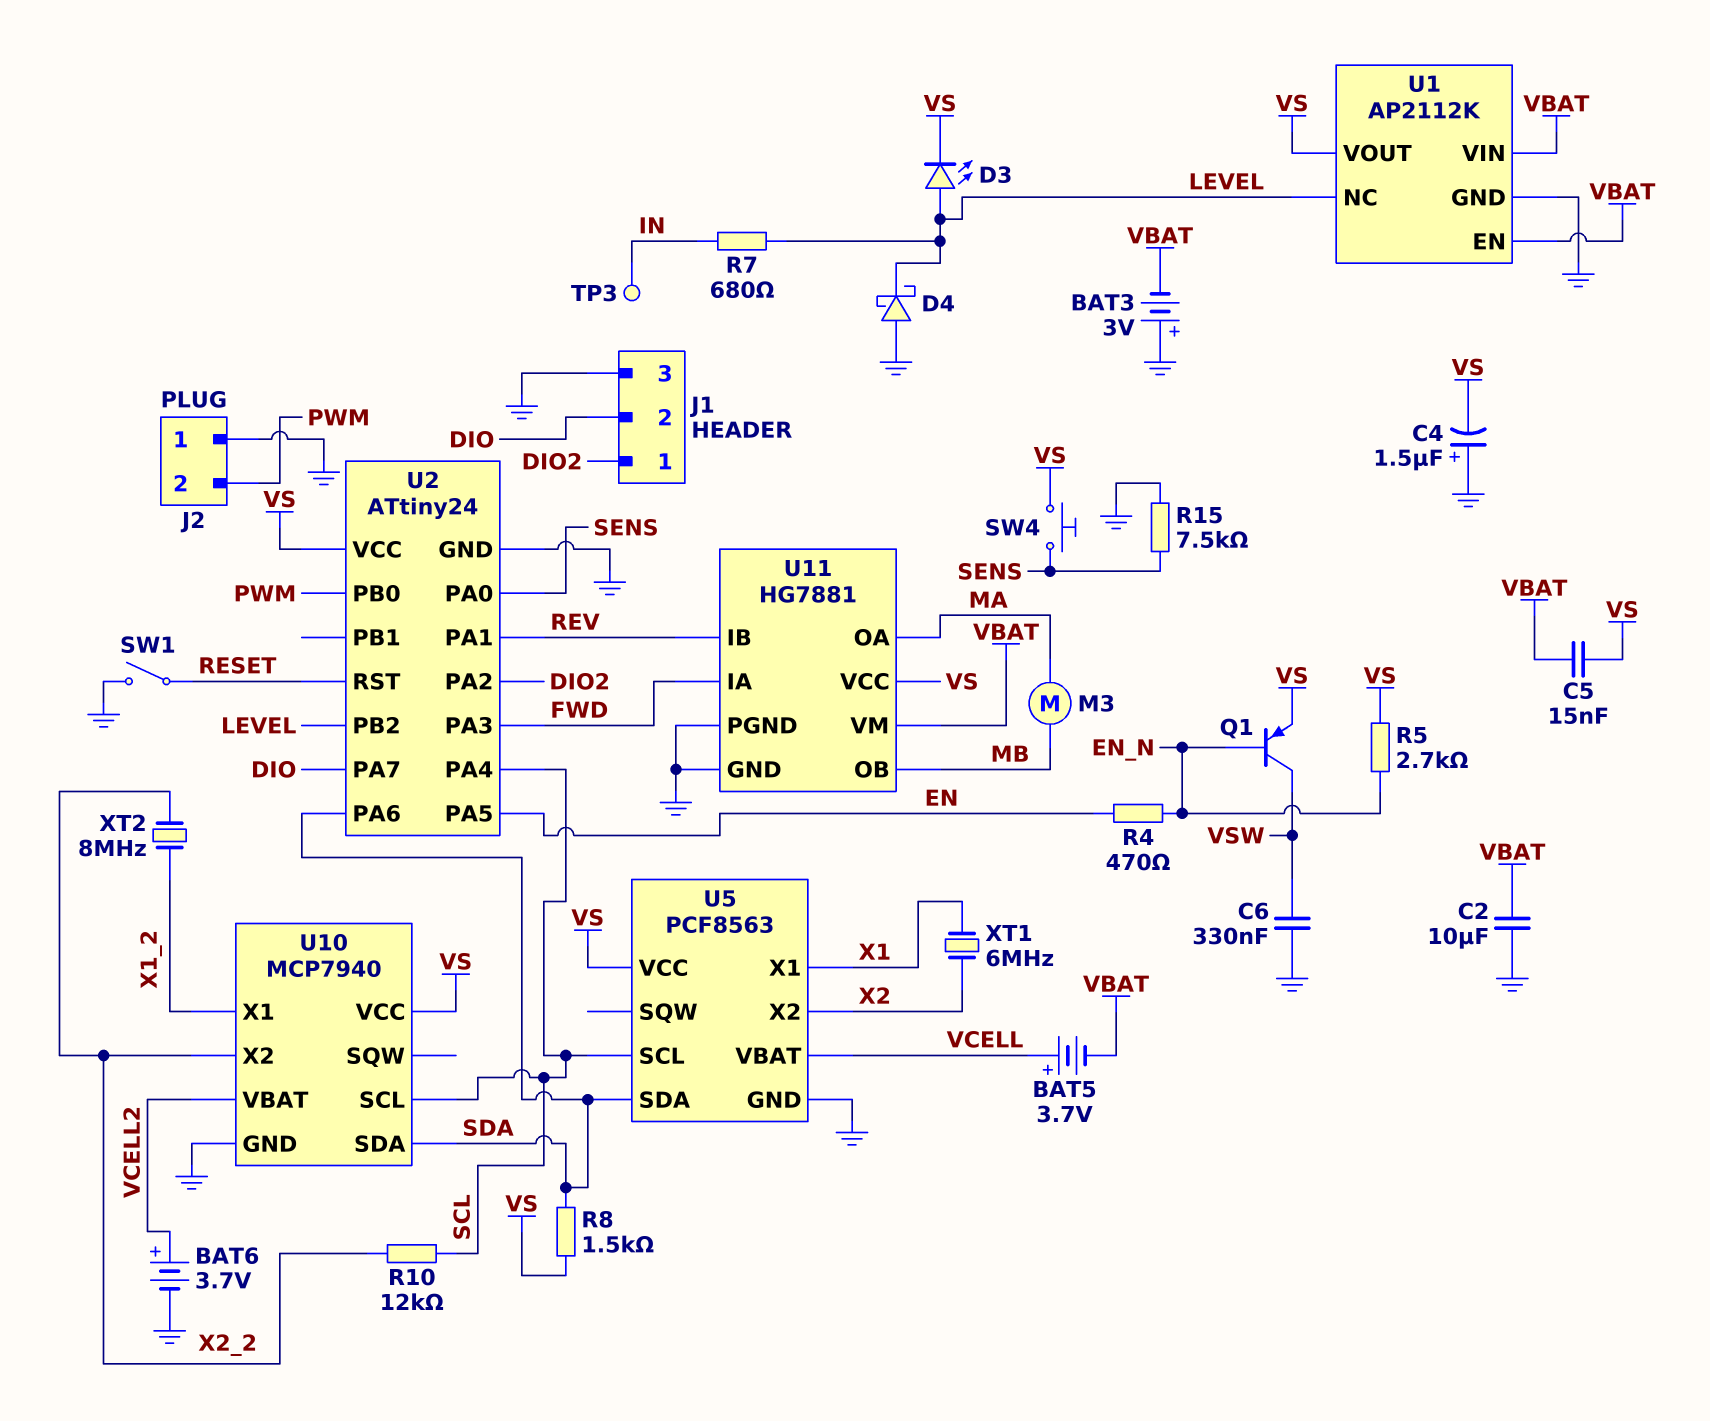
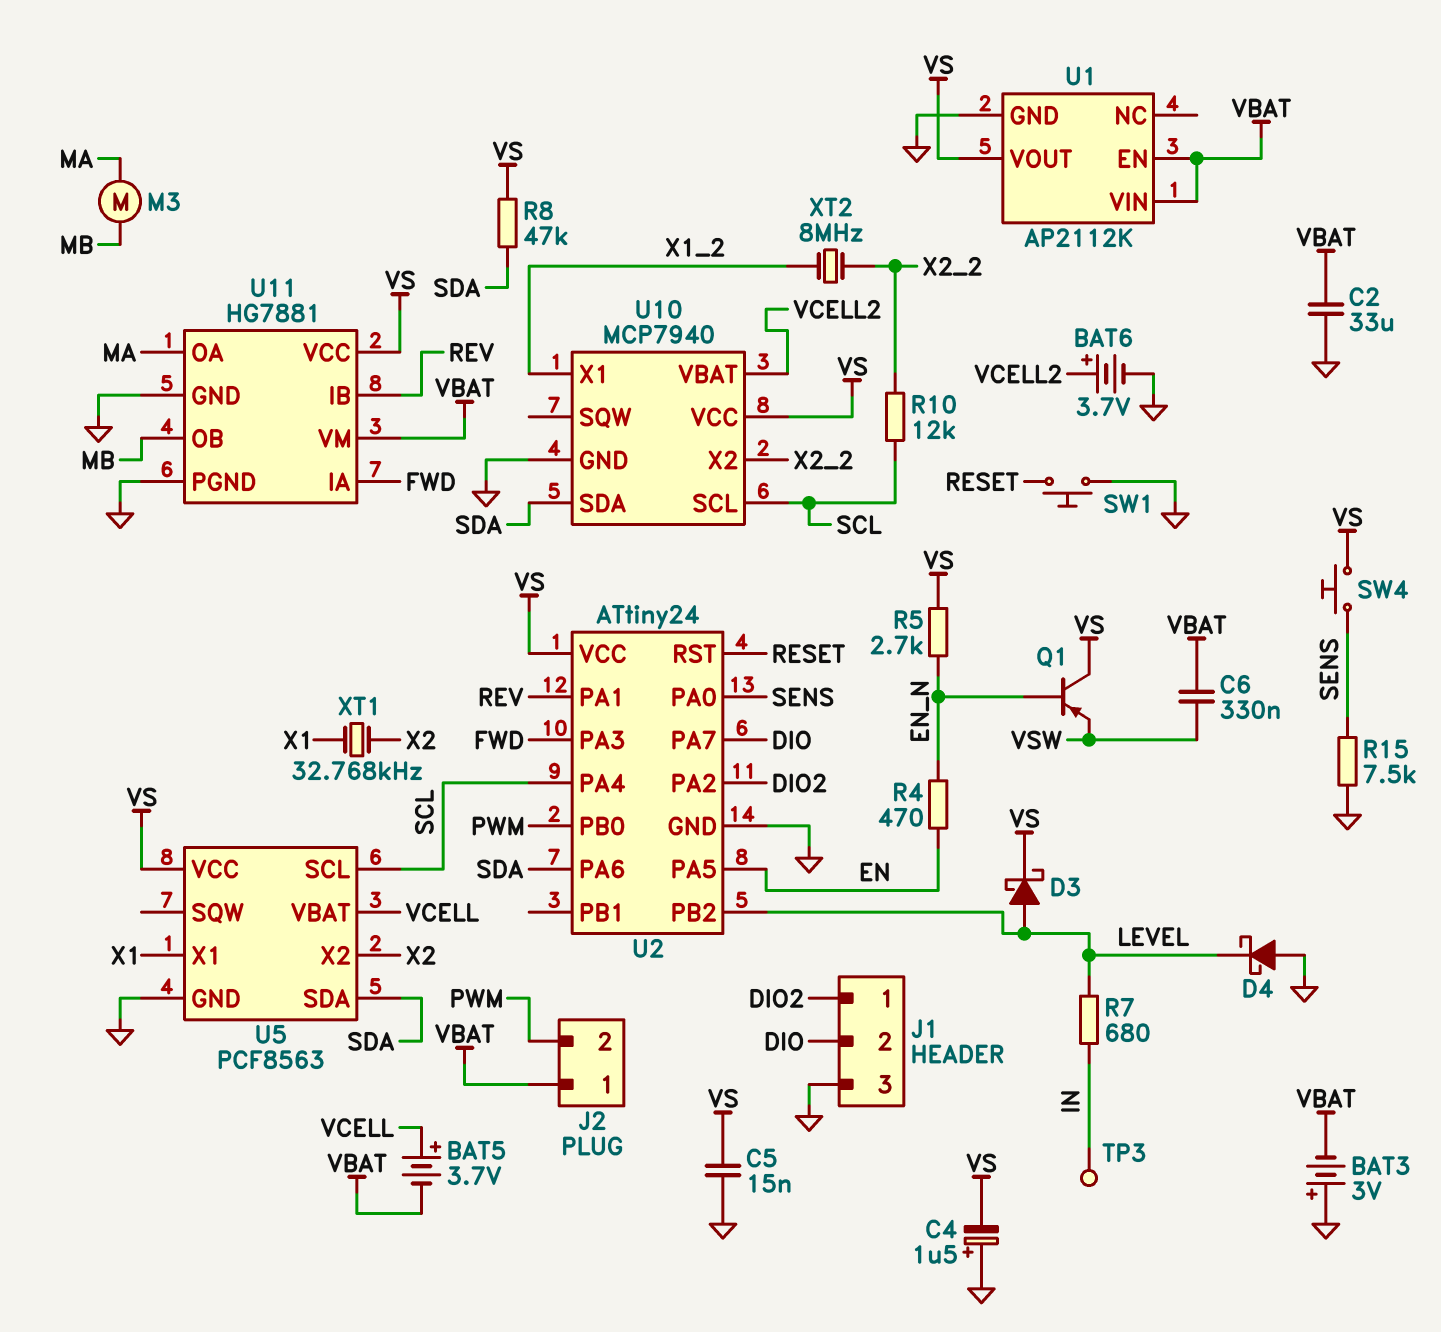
C2: 10uF (GND, VBAT) -> 33uF (GND, VBAT)
C5: 15nF (VBAT, VS) -> 15nF (GND, VS)
C6: 330nF (GND, VSW) -> 330nF (VBAT, VSW)
D3: LED (A LEVEL, K VS) -> schottky (A LEVEL, K VS)
J2 pin 1: GND -> VBAT
Q1: PNP (B EN_N, C VSW, E VS) -> PNP (B EN_N, C VS, E VSW)
R8: 1.5k (SDA, VS) -> 47k (SDA, VS)
SW1: switch (GND, RESET) -> button (GND, RESET)
U1 pin NC: LEVEL -> none
XT1: 6MHz (X1, X2) -> 32.768kHz (X1, X2)

